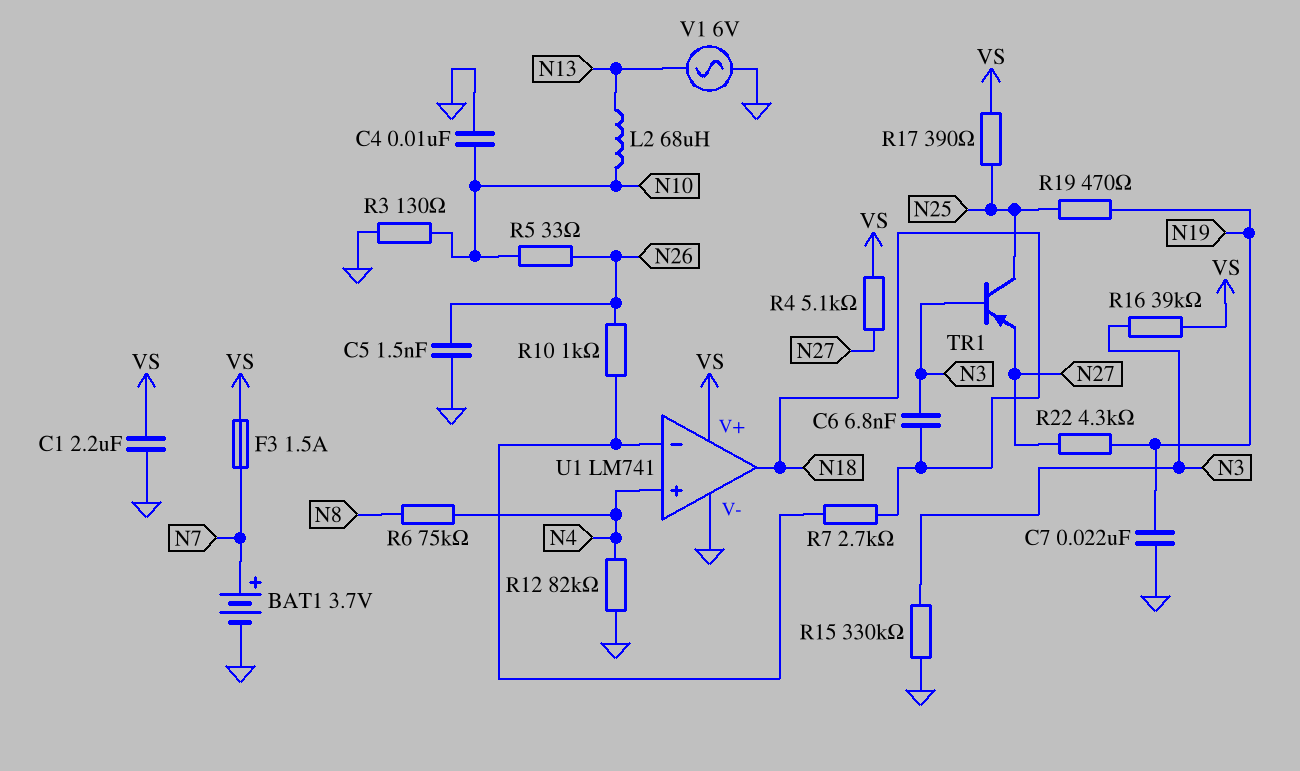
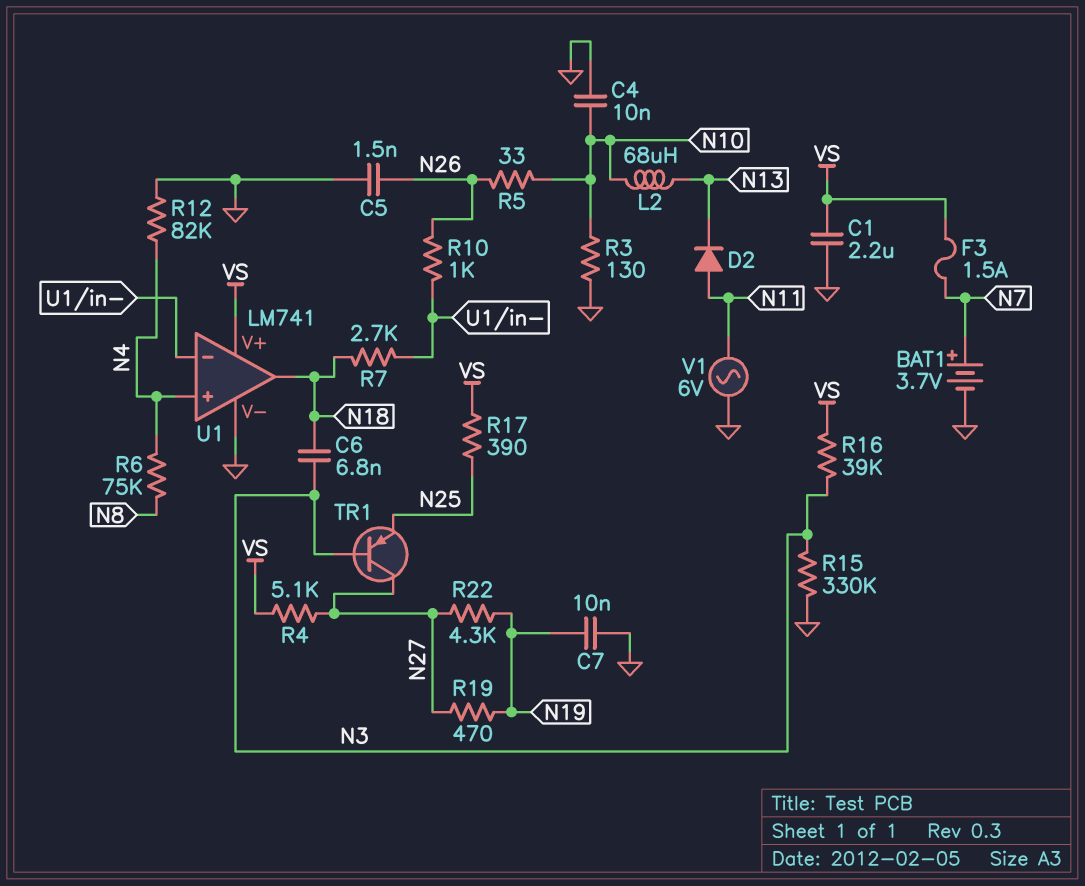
C7: 22nF (GND, N19) -> 10nF (GND, N19)
D2: none -> diode (A N11, K N13)
R19: 470 (N19, N25) -> 470 (N19, N27)
TR1: PNP (B N3, C N25, E N27) -> PNP (B N3, C N27, E N25)
V1: AC 6V (GND, N13) -> AC 6V (GND, N11)

